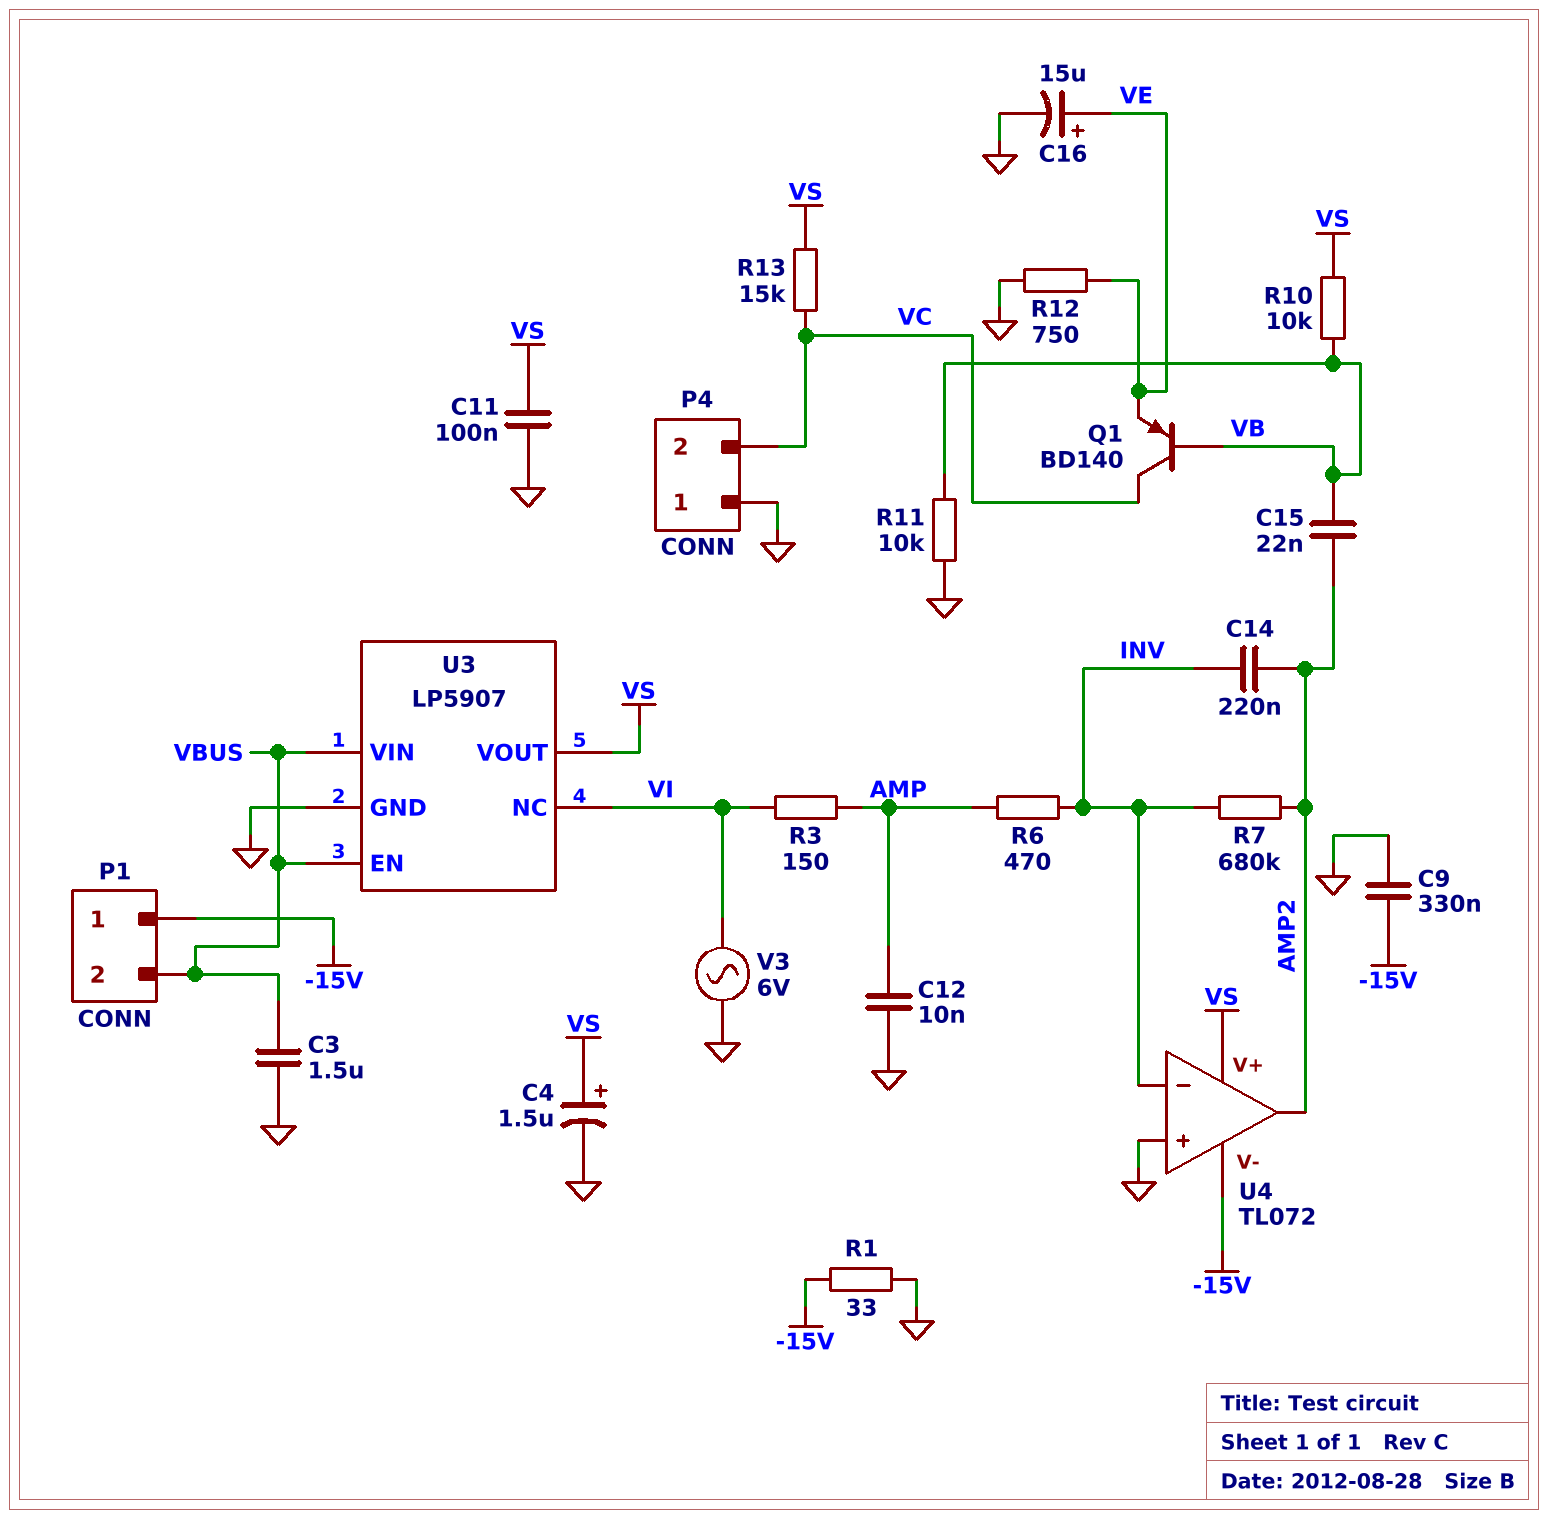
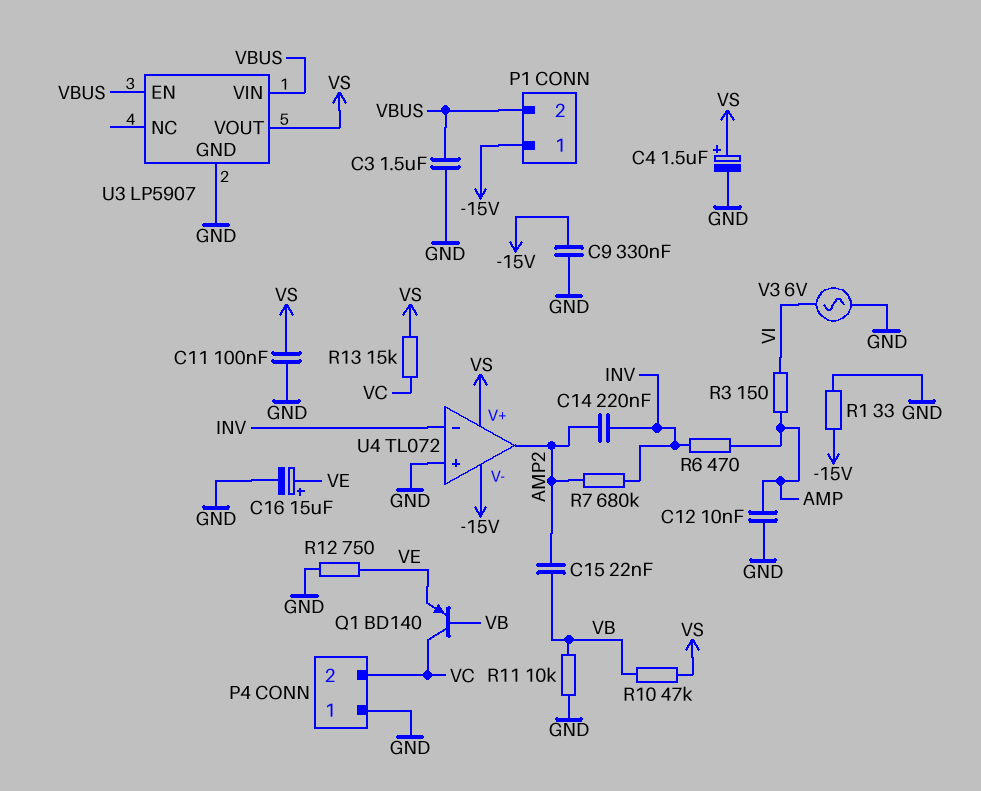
R10: 10k (VB, VS) -> 47k (VB, VS)
U3 pin NC: VI -> none

